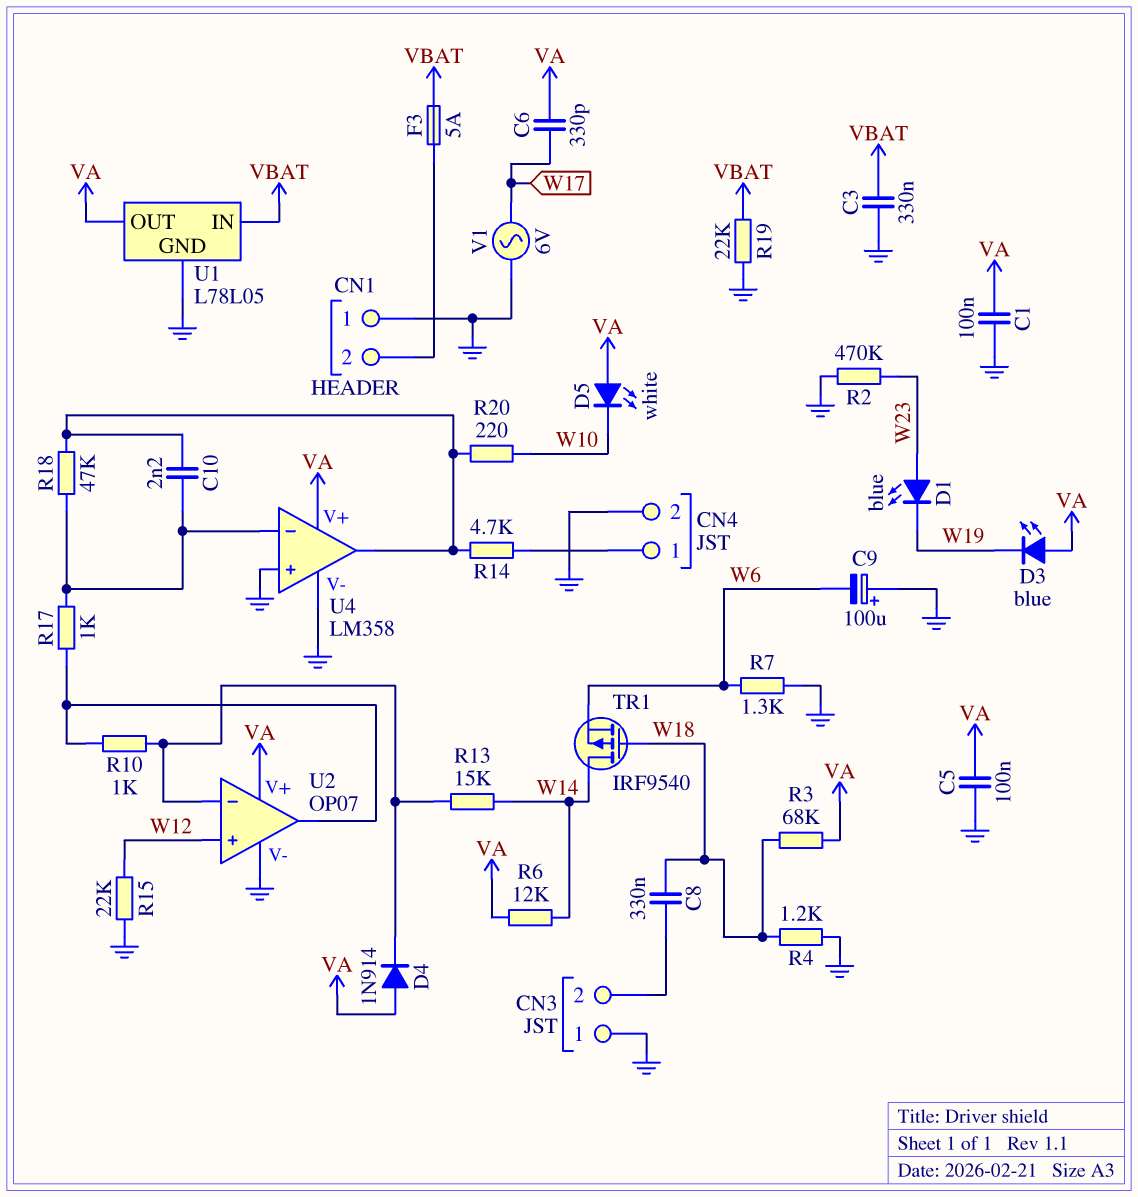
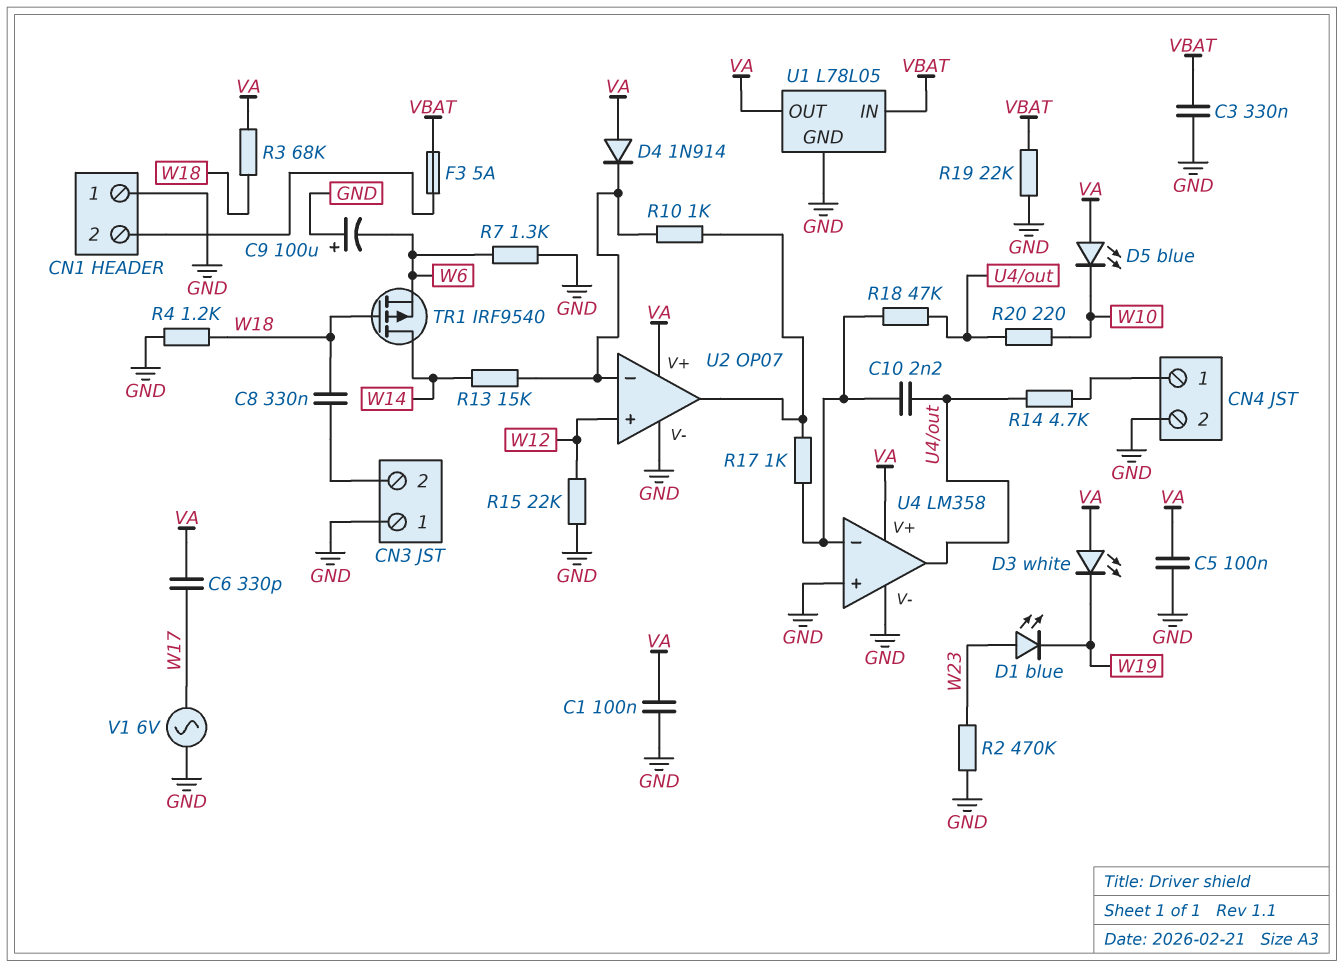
D3: LED blue (A VA, K W19) -> LED white (A VA, K W19)
D5: LED white (A VA, K W10) -> LED blue (A VA, K W10)
R6: 12k (VA, W14) -> none

